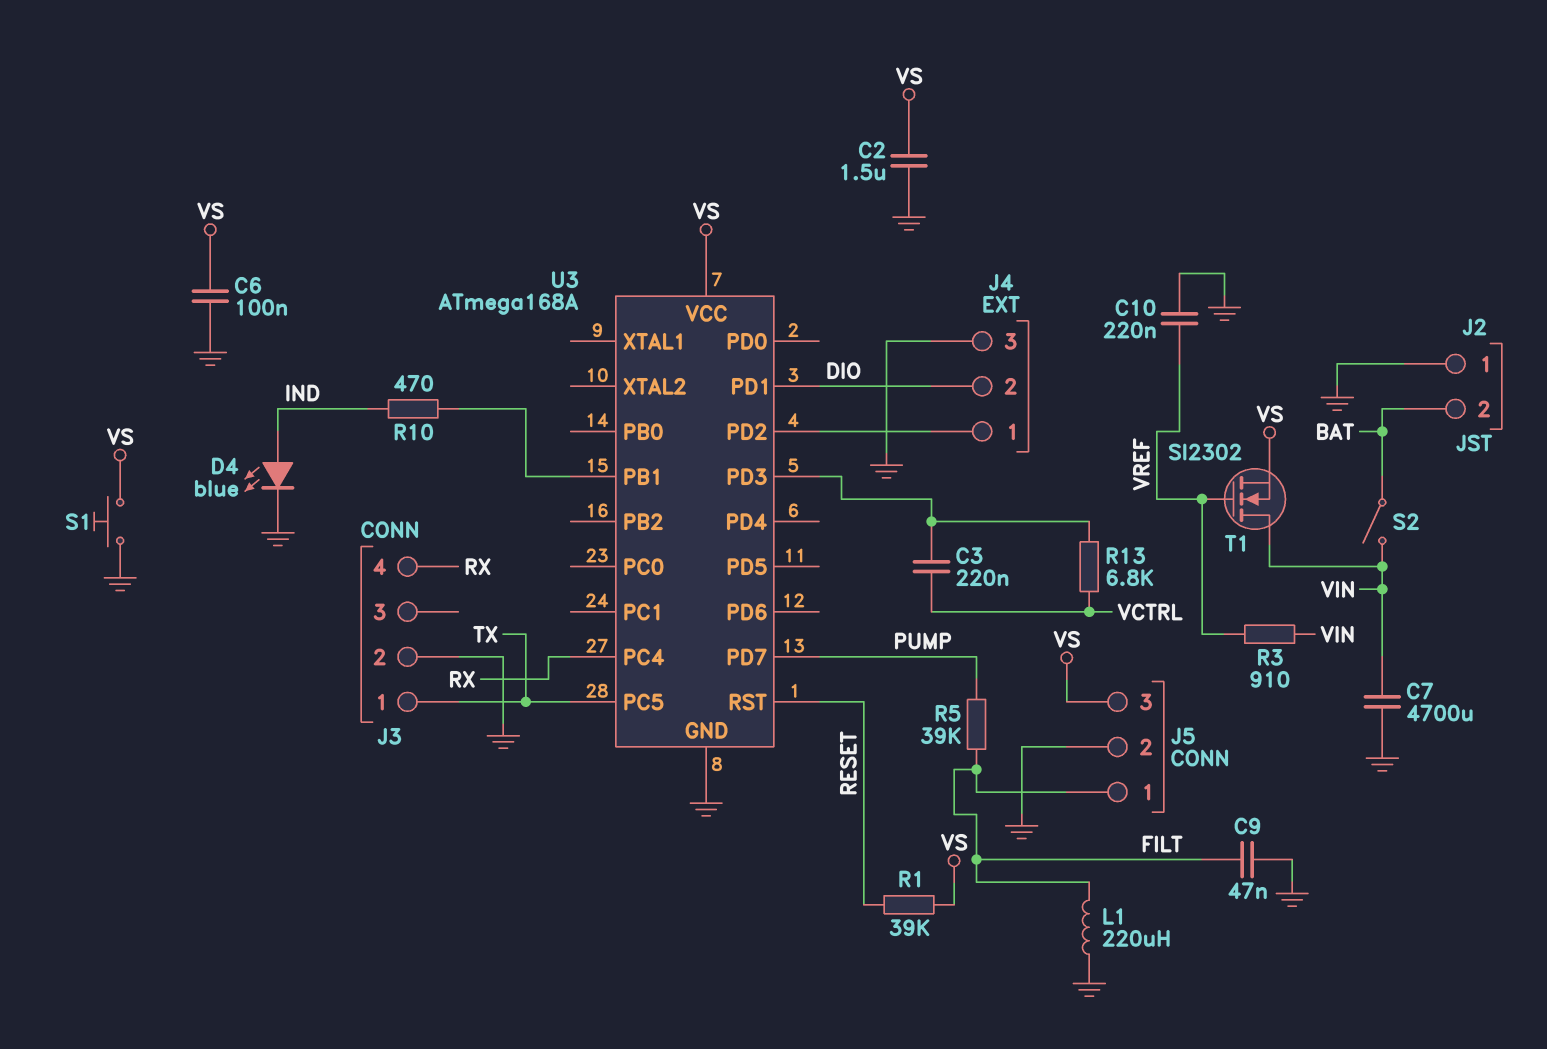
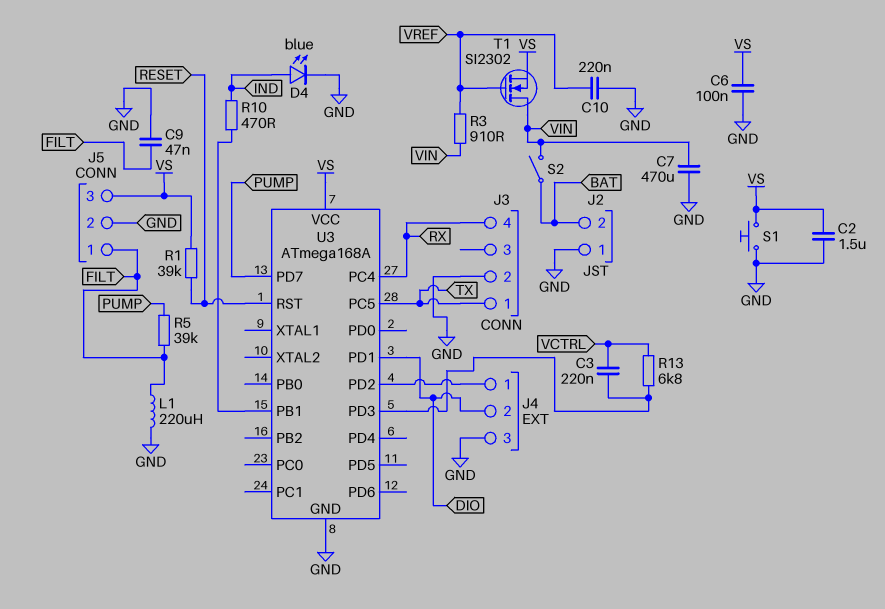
C7: 4700uF (GND, VIN) -> 470uF (GND, VIN)

